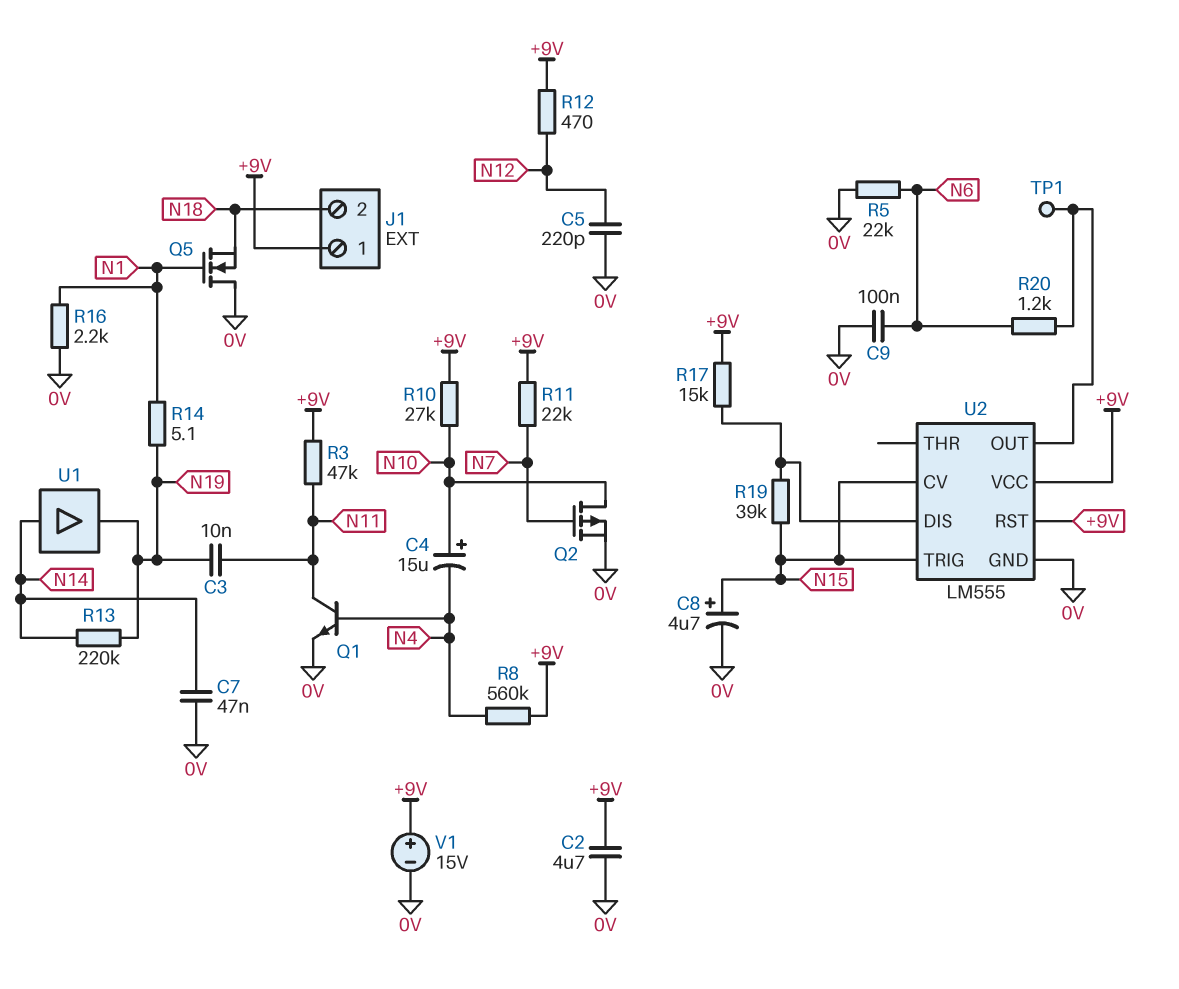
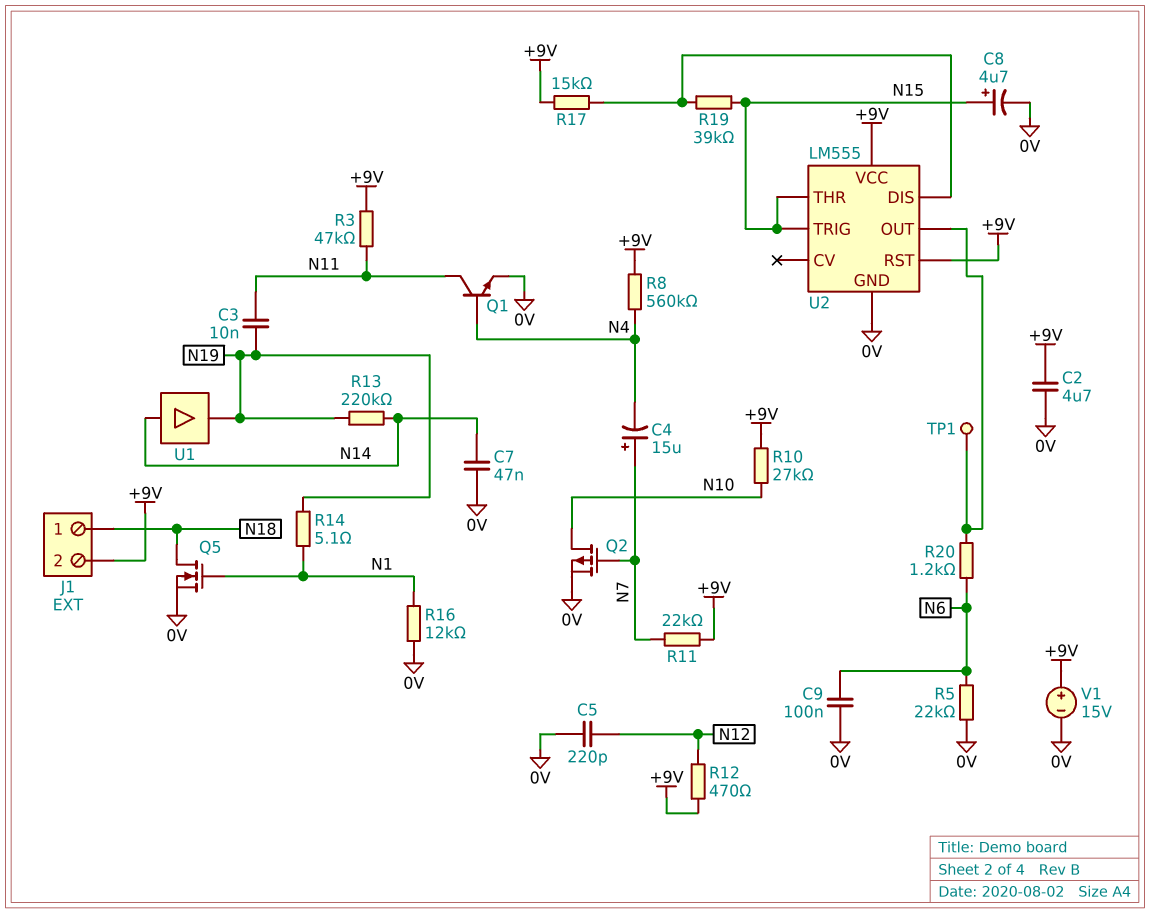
C4: 15uF (plus N10, minus N4) -> 15uF (plus N7, minus N4)
J1 pin 1: +9V -> N18
J1 pin 2: N18 -> +9V
Q5: NMOS (G N1, D 0V, S N18) -> NMOS (G N1, D N18, S 0V)
R16: 2.2k (0V, N1) -> 12k (0V, N1)
U2 pin CV: N15 -> none
U2 pin THR: none -> N15

